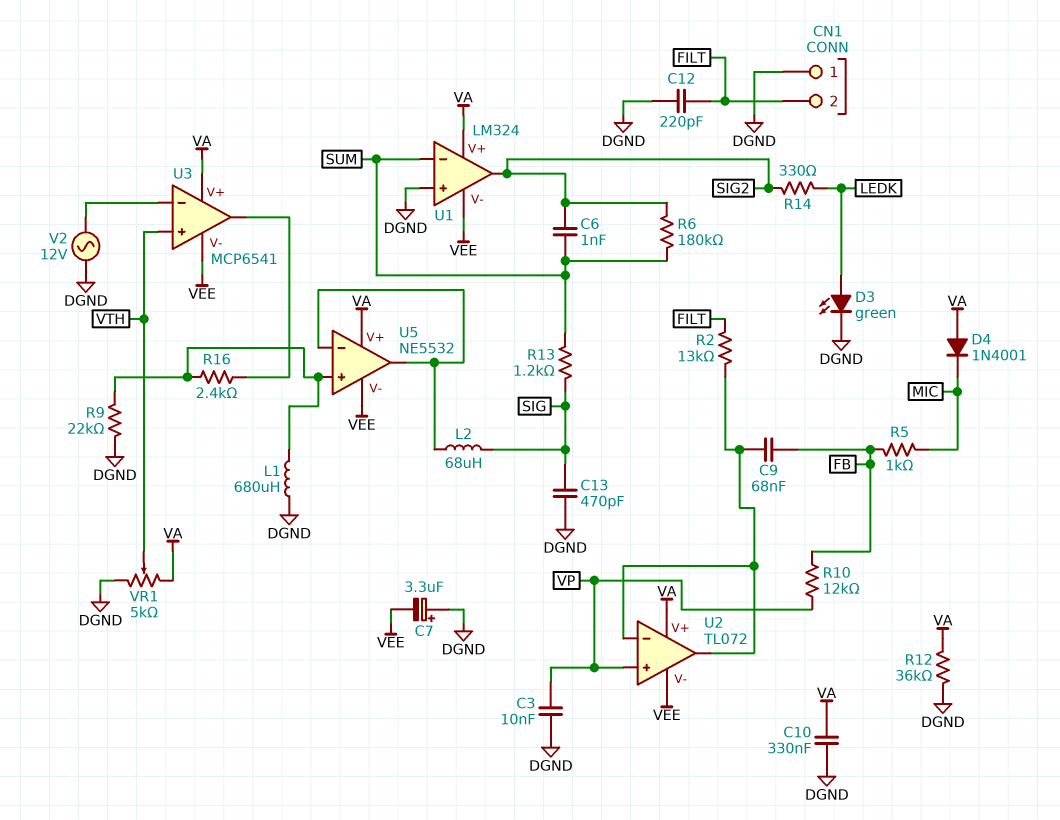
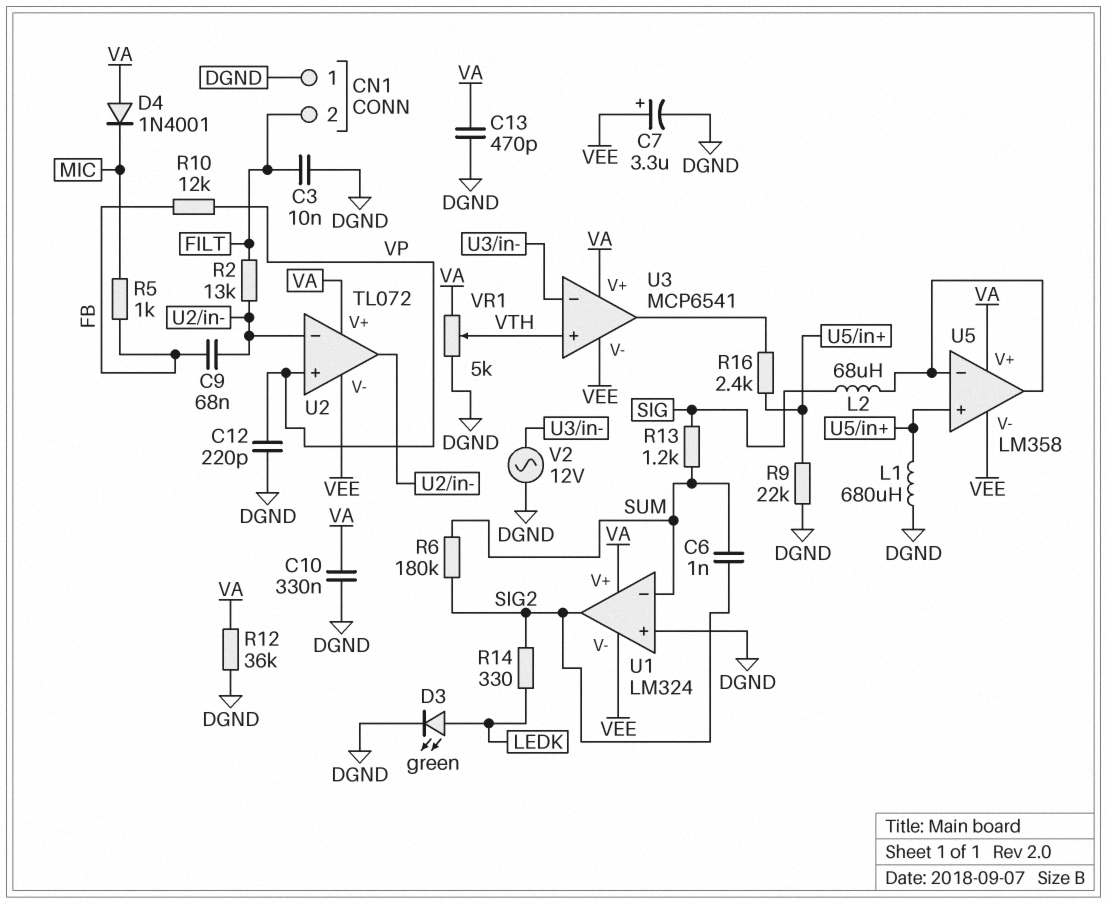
C3: 10nF (DGND, VP) -> 10nF (DGND, FILT)
C7: 3.3uF (plus DGND, minus VEE) -> 3.3uF (plus VEE, minus DGND)
C12: 220pF (DGND, FILT) -> 220pF (DGND, VP)
C13: 470pF (DGND, SIG) -> 470pF (DGND, VA)
U5: NE5532 -> LM358

